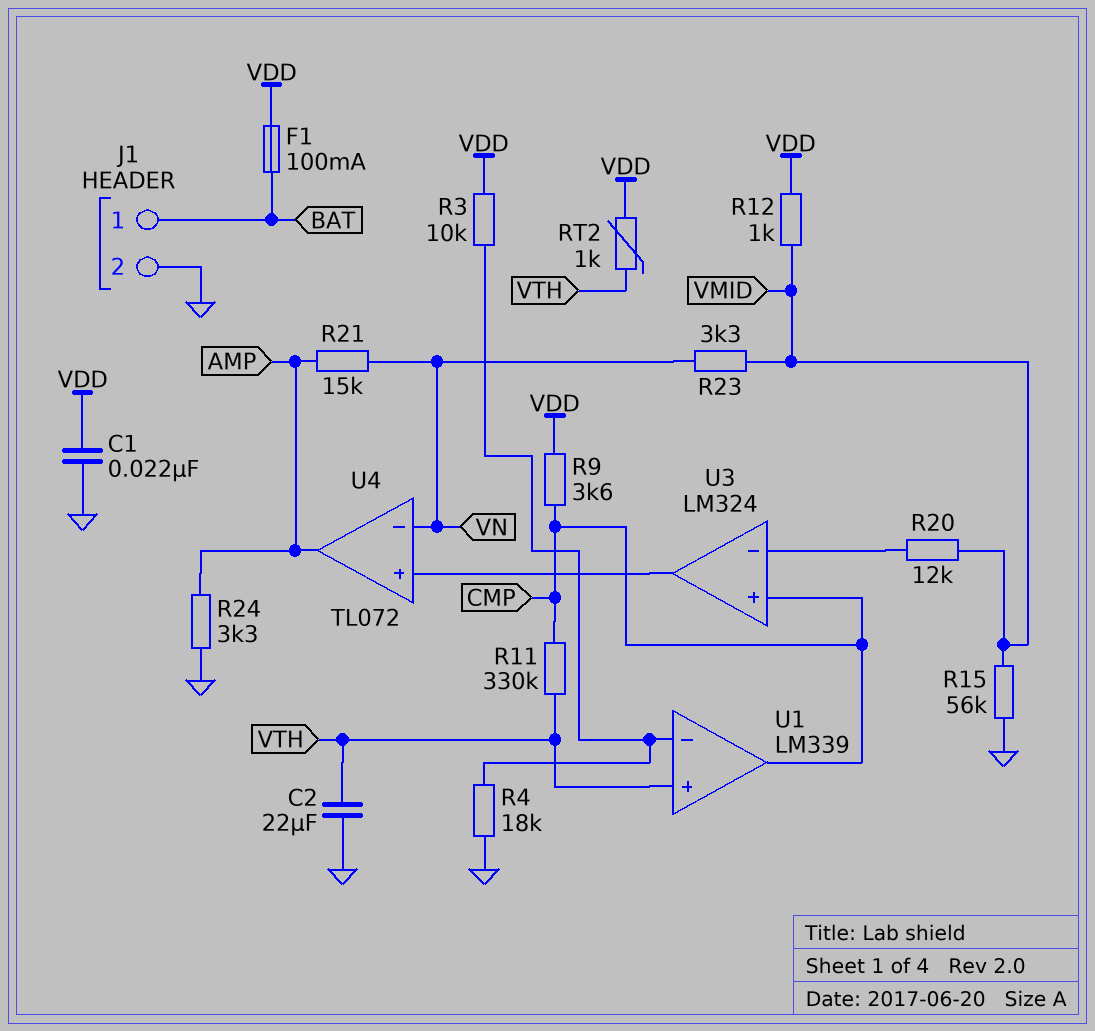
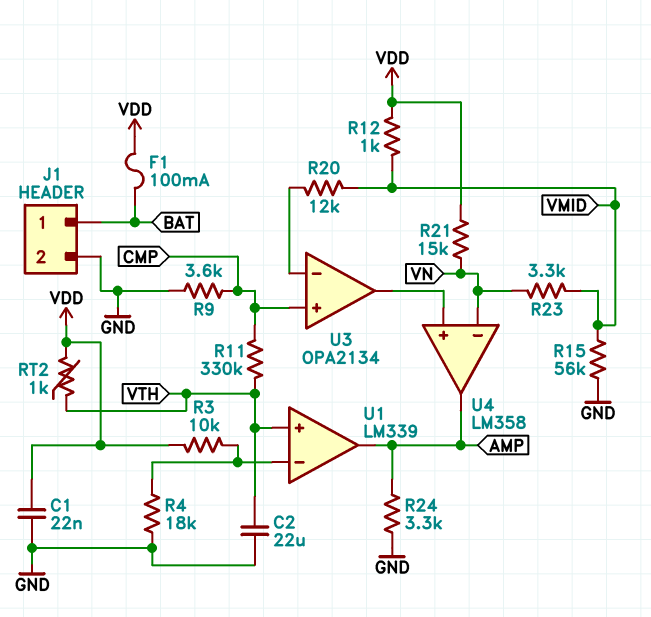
R9: 3.6k (CMP, VDD) -> 3.6k (CMP, GND)
R21: 15k (AMP, VN) -> 15k (VDD, VN)
U1 pin out: CMP -> AMP
U3: LM324 -> OPA2134
U4: TL072 -> LM358

